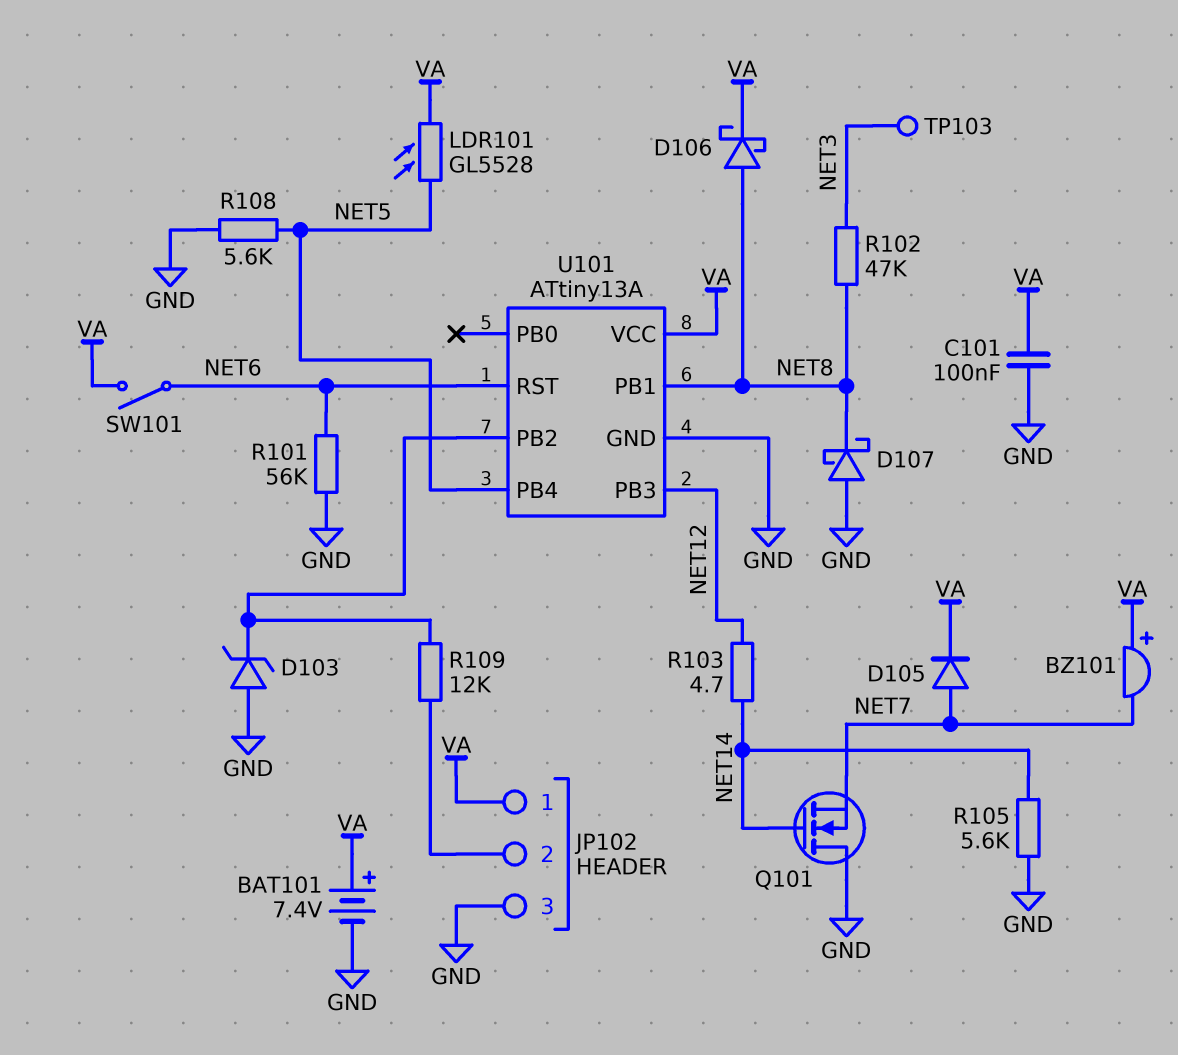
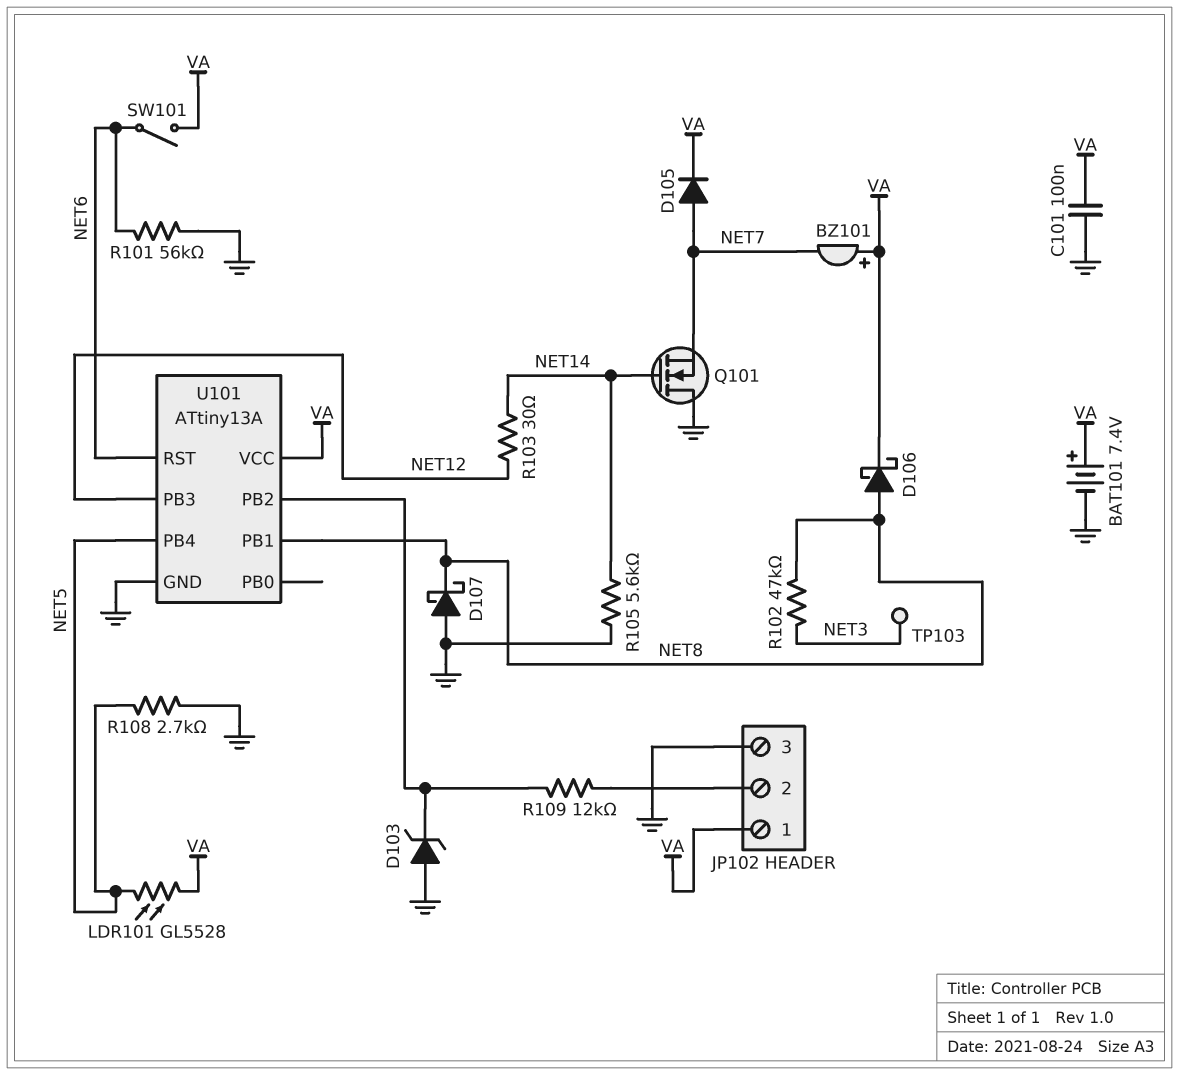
R103: 4.7 (NET12, NET14) -> 30 (NET12, NET14)
R108: 5.6k (GND, NET5) -> 2.7k (GND, NET5)

